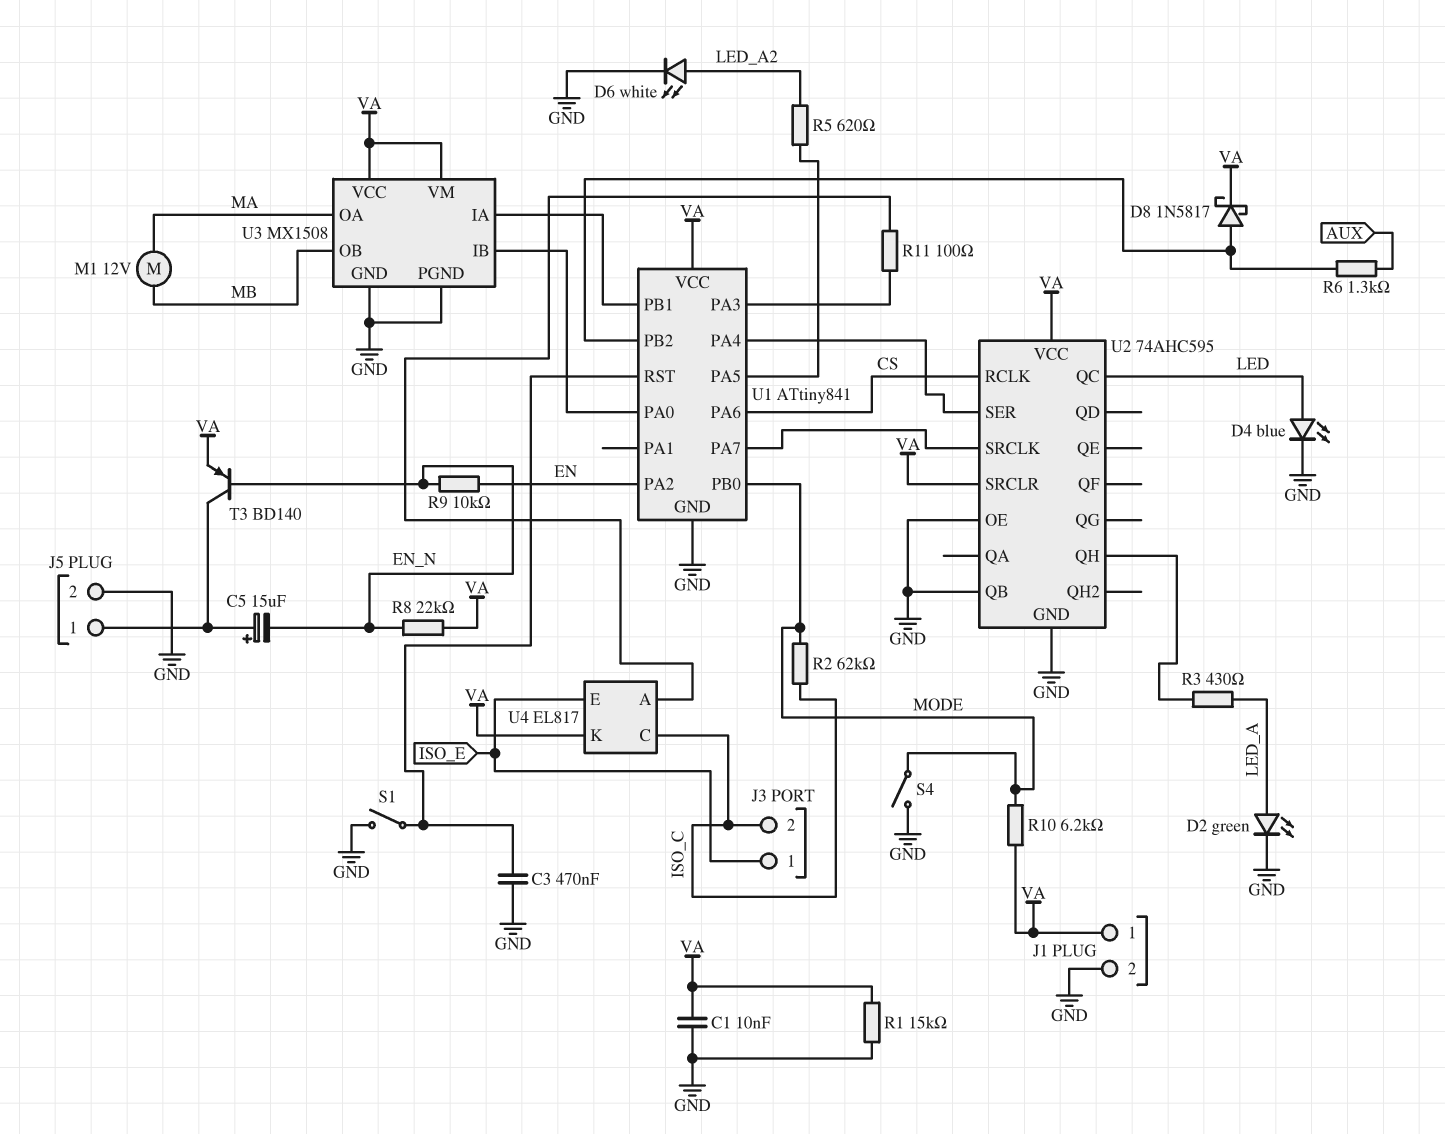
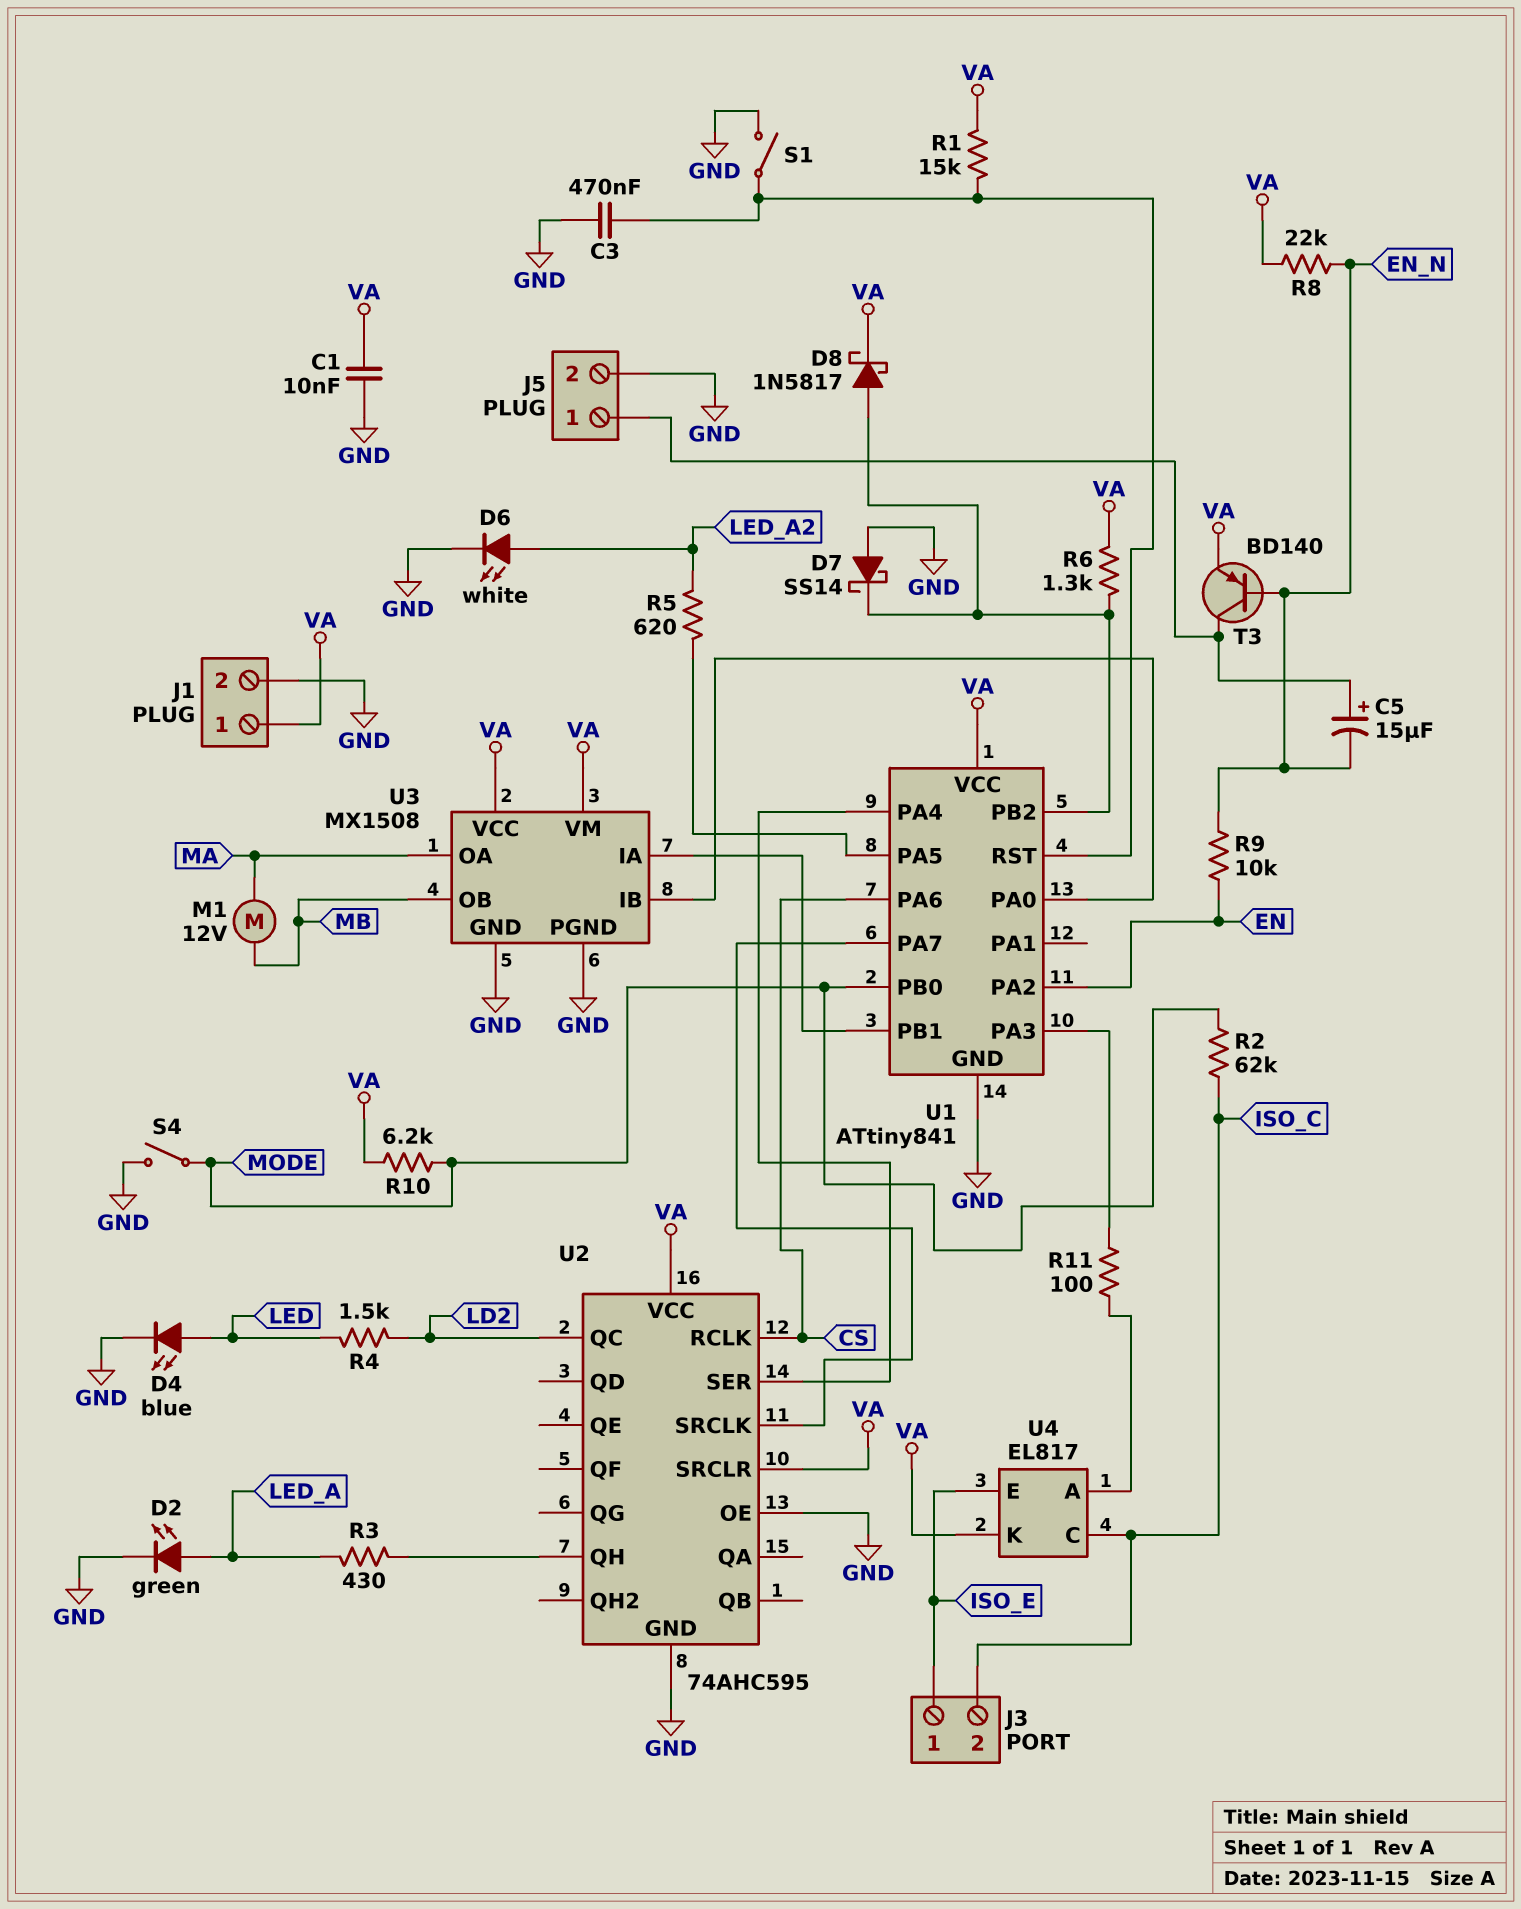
D7: none -> schottky SS14 (A GND, K U1/PB2)
R1: 15k (GND, VA) -> 15k (U1/RST, VA)
R4: none -> 1.5k (LD2, LED)
R6: 1.3k (AUX, U1/PB2) -> 1.3k (U1/PB2, VA)
U2 pin QB: GND -> none
U2 pin QC: LED -> LD2

